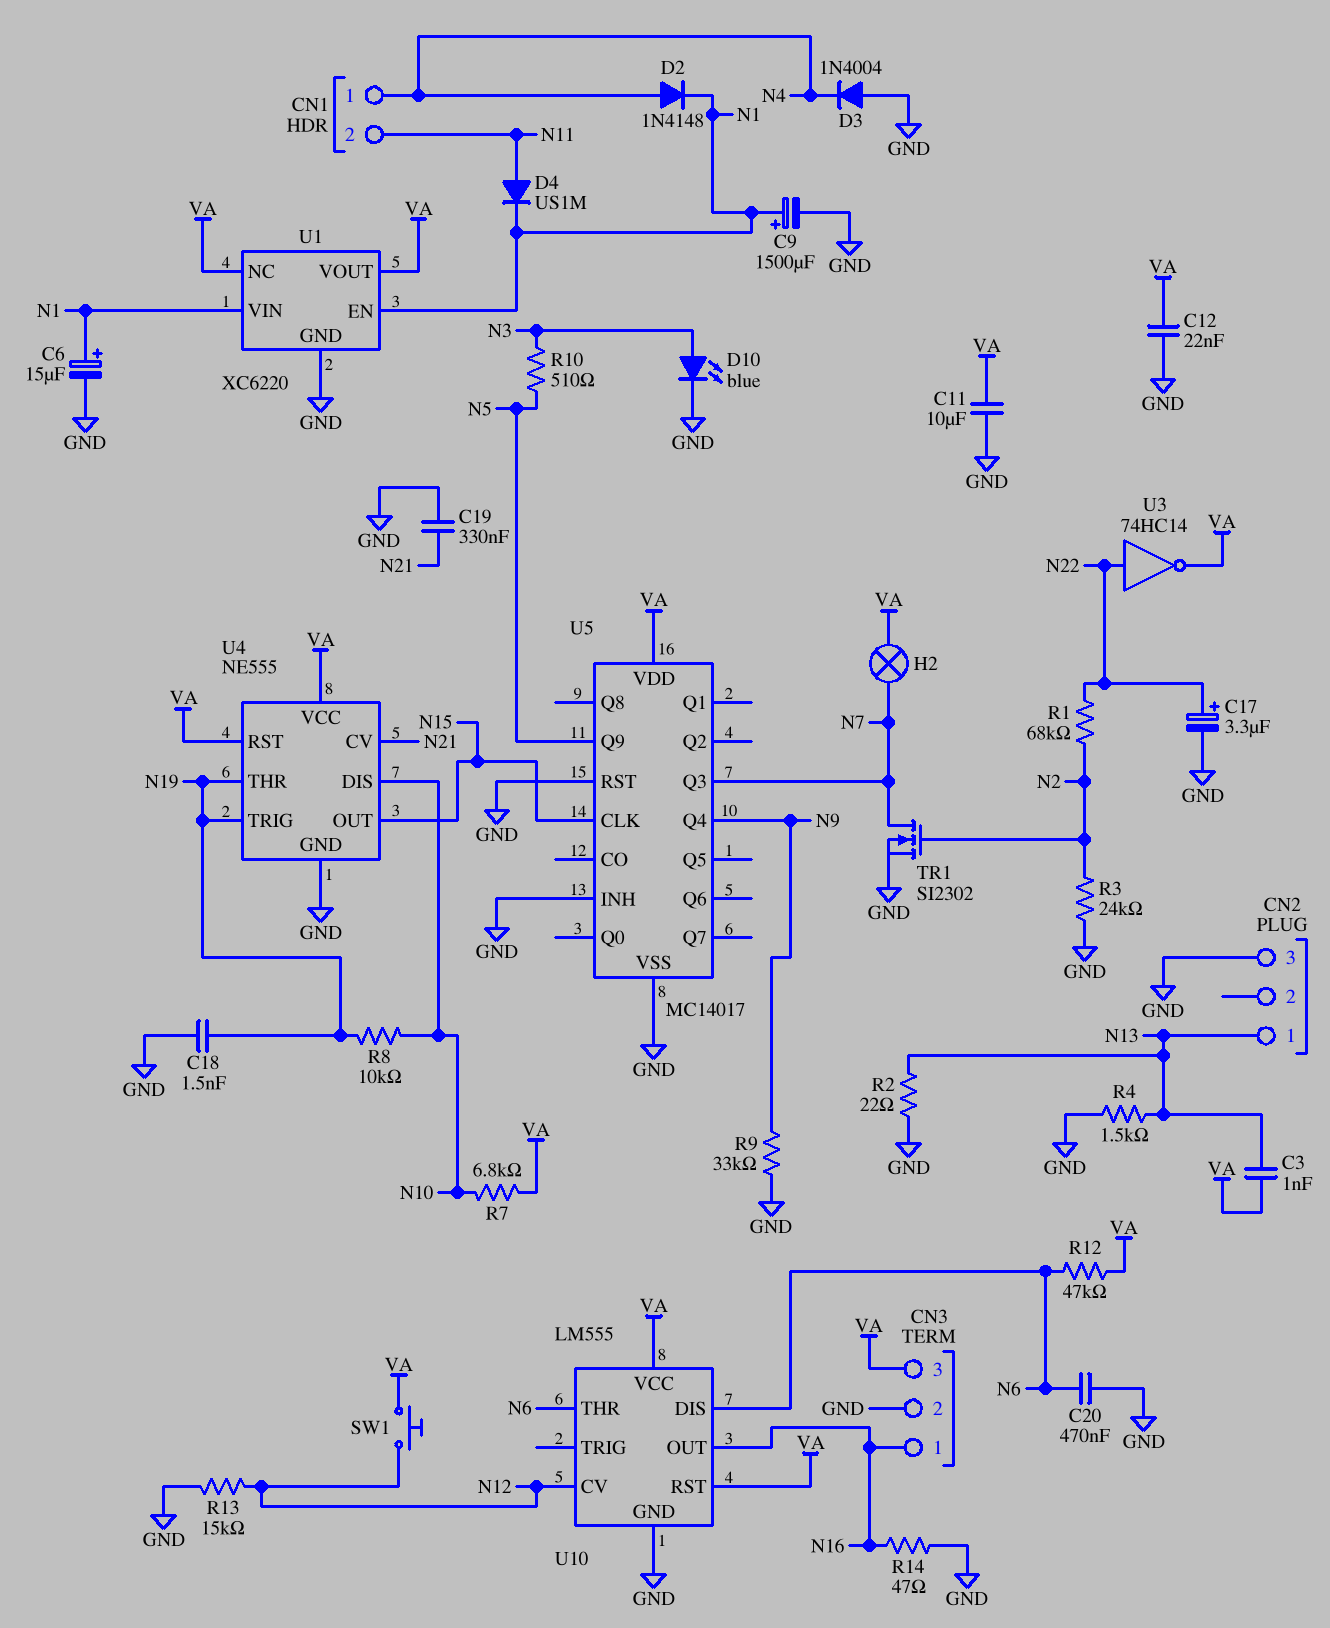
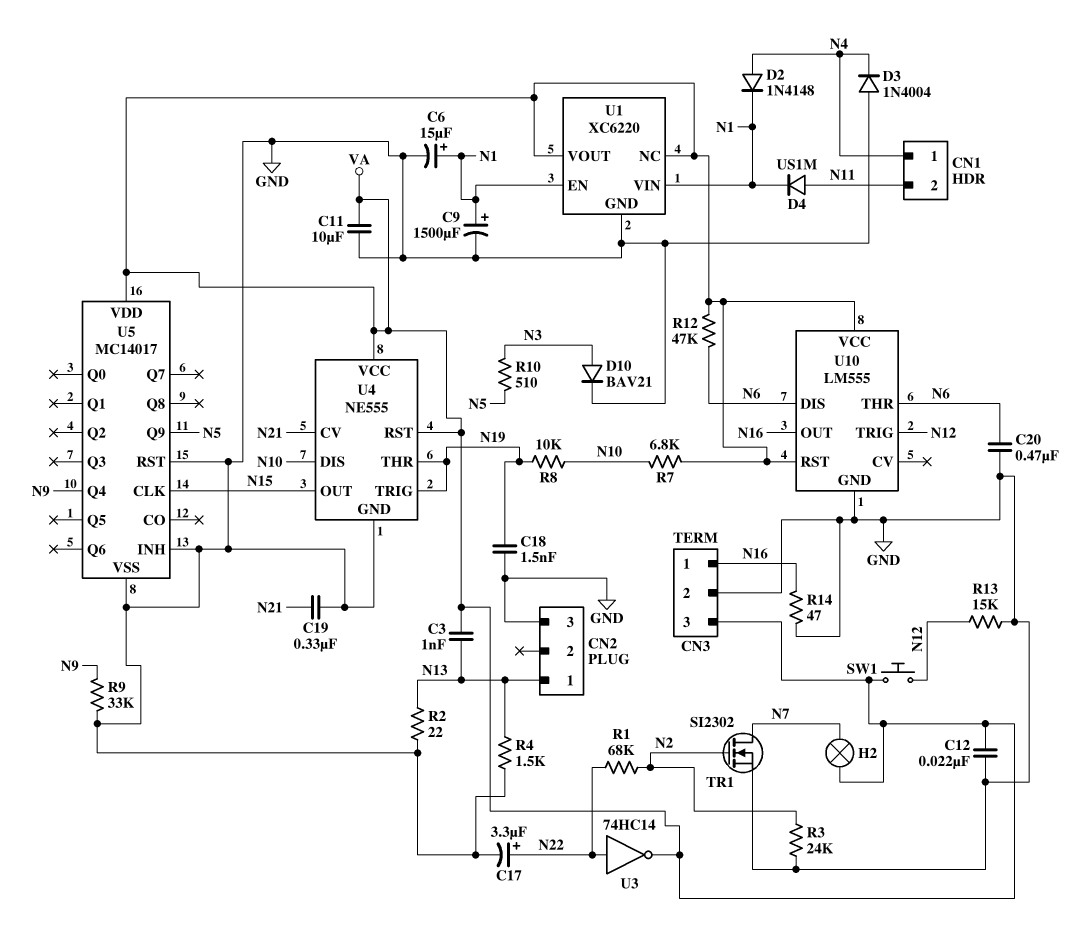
D10: LED blue (A N3, K GND) -> diode BAV21 (A N3, K GND)
U5 pin Q3: N7 -> none
U10 pin CV: N12 -> none
U10 pin TRIG: none -> N12

